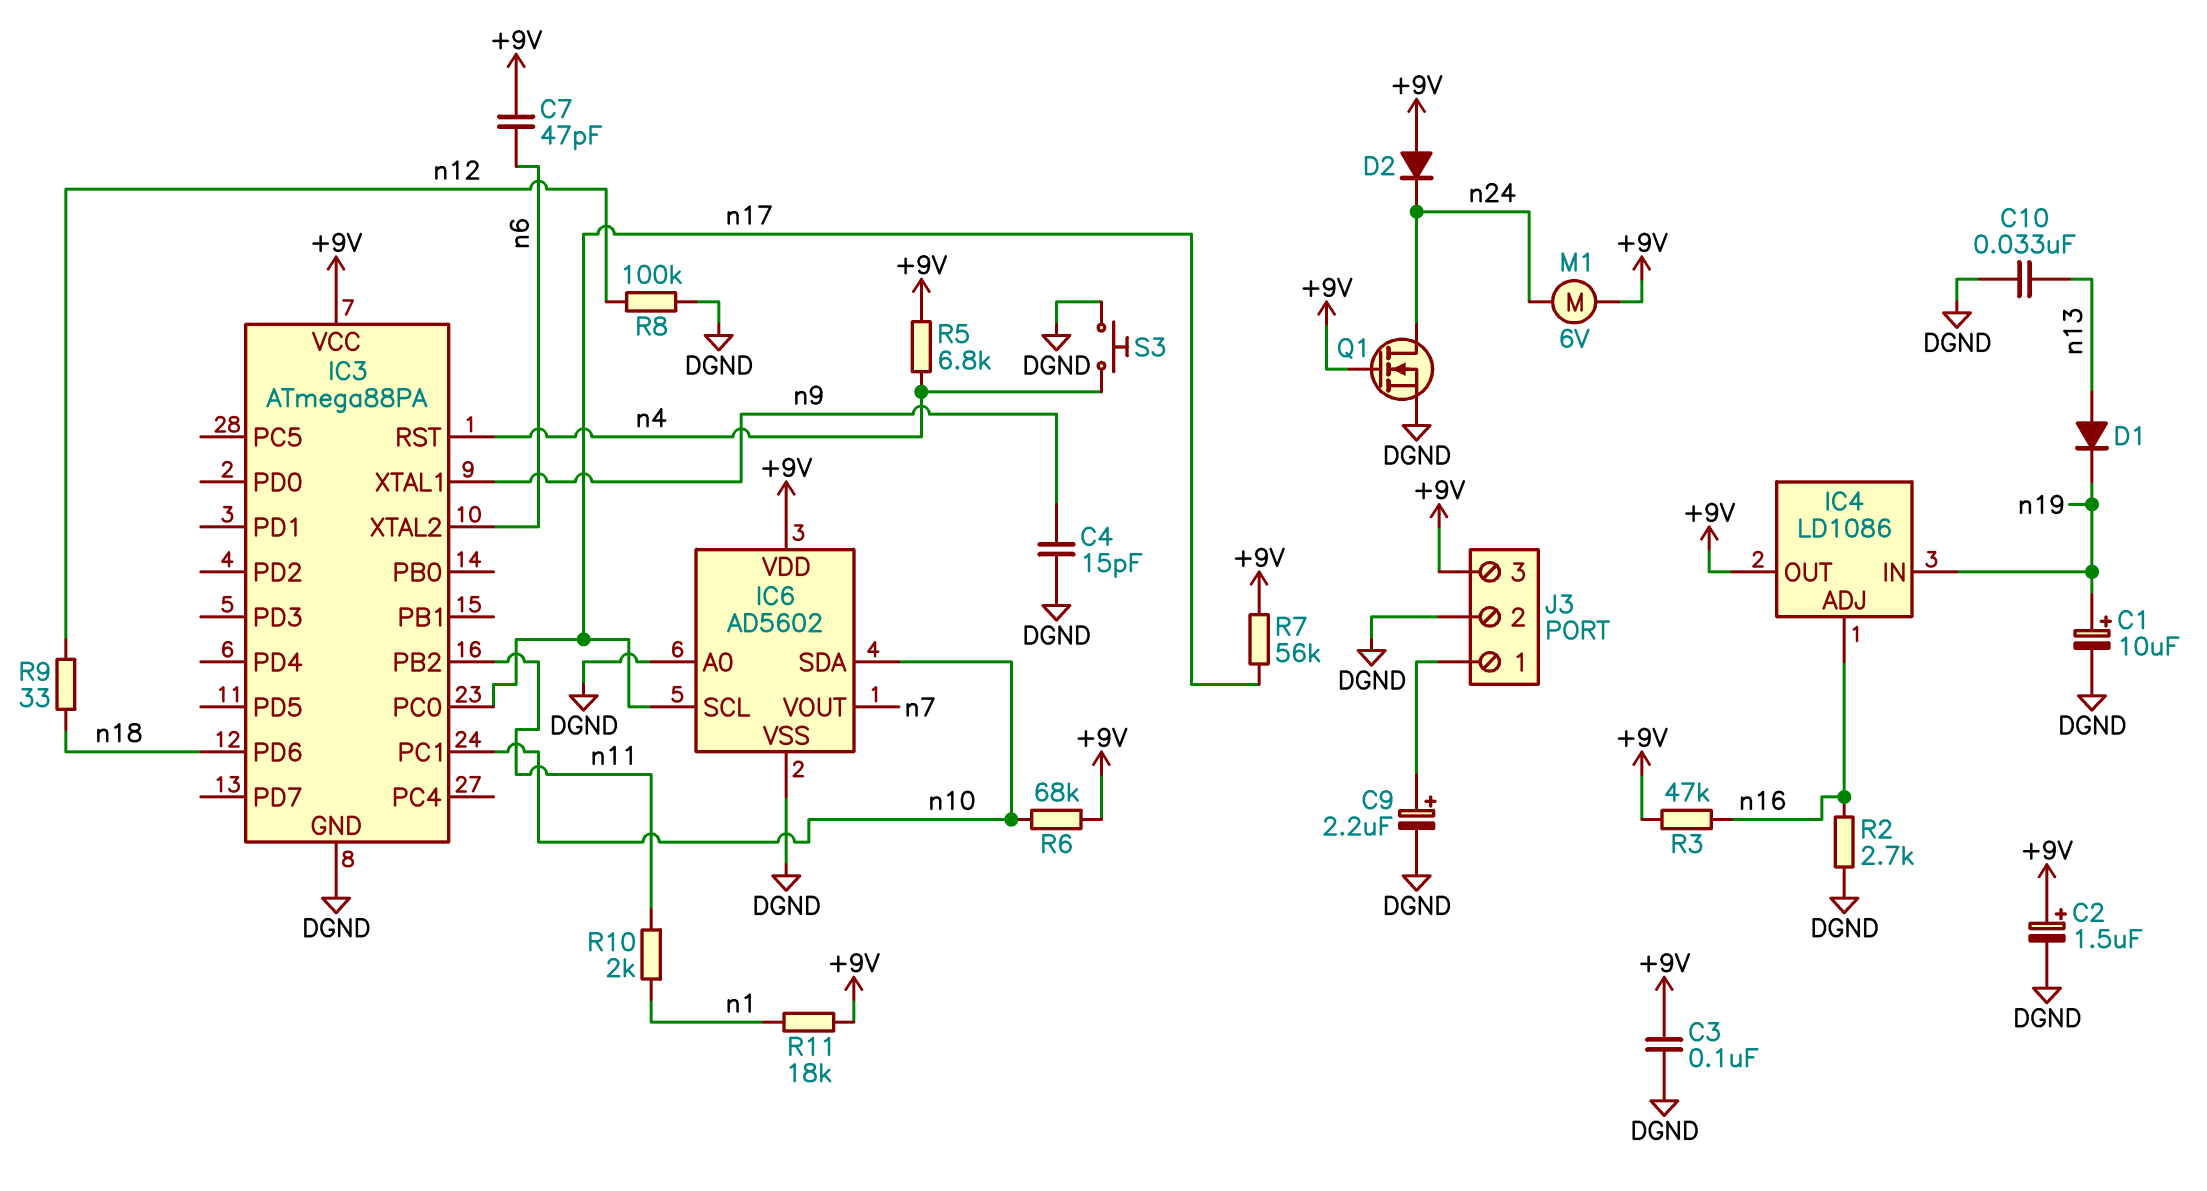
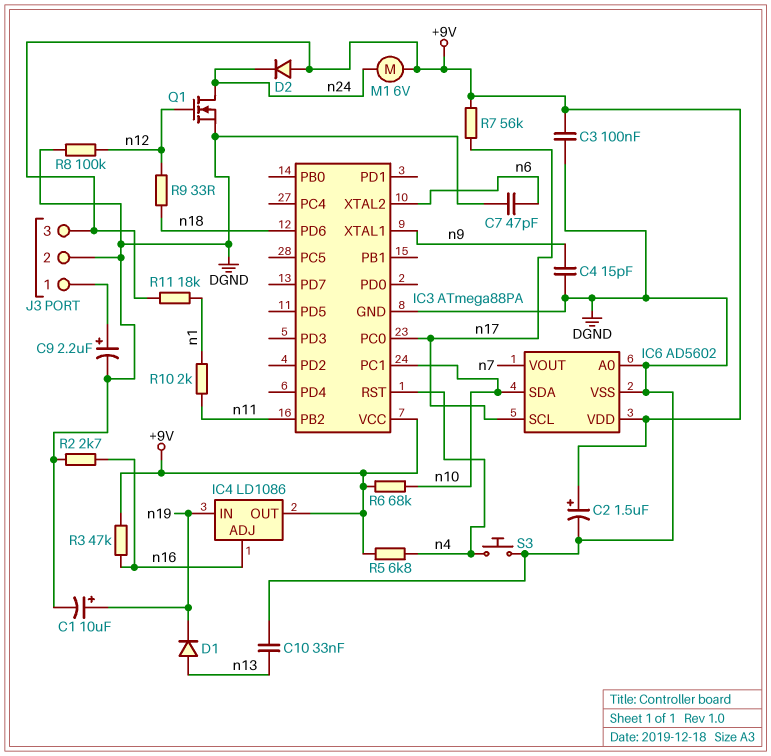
C7: 47pF (+9V, n6) -> 47pF (DGND, n6)
Q1: NMOS (G +9V, D n24, S DGND) -> NMOS (G n12, D n24, S DGND)

